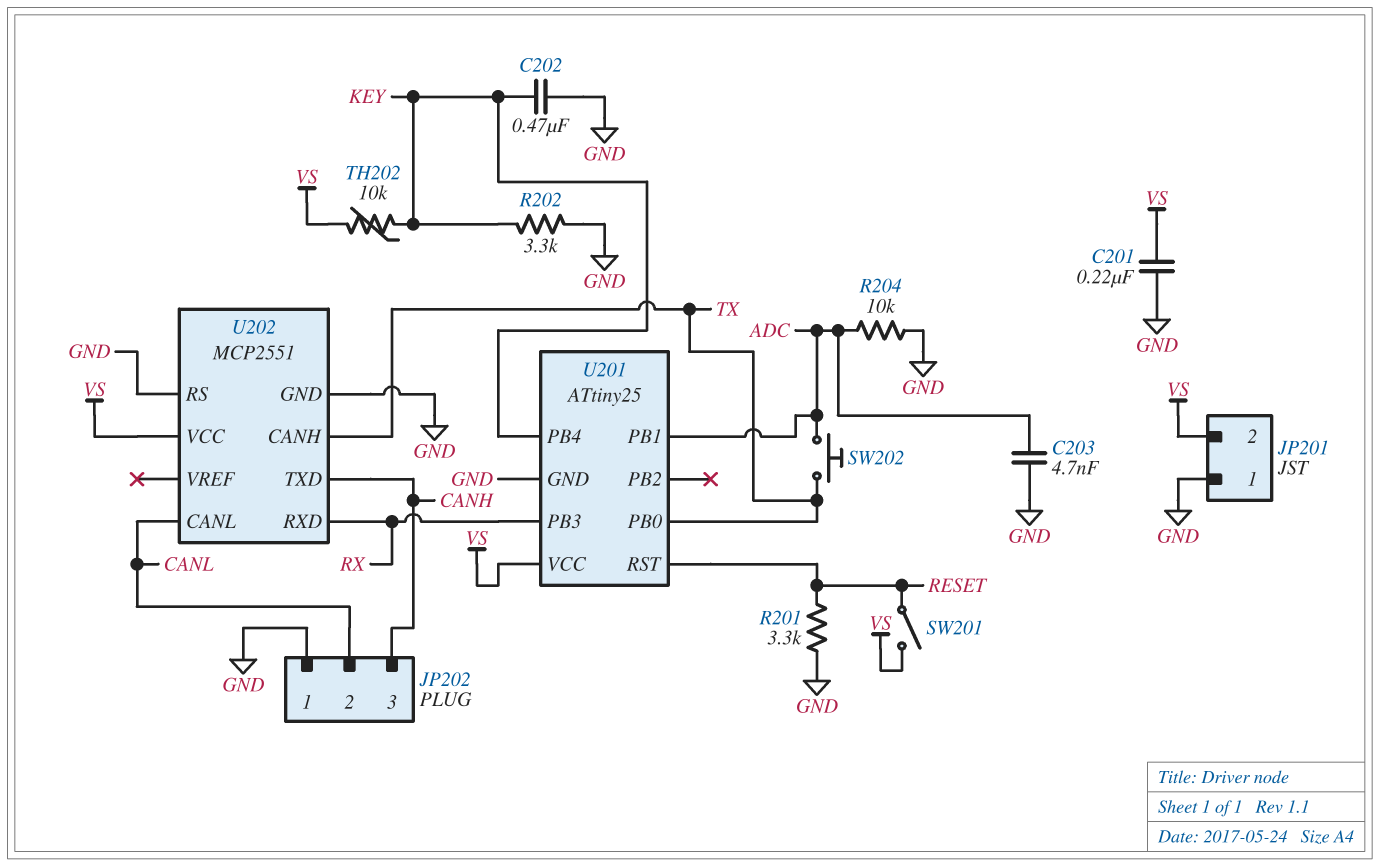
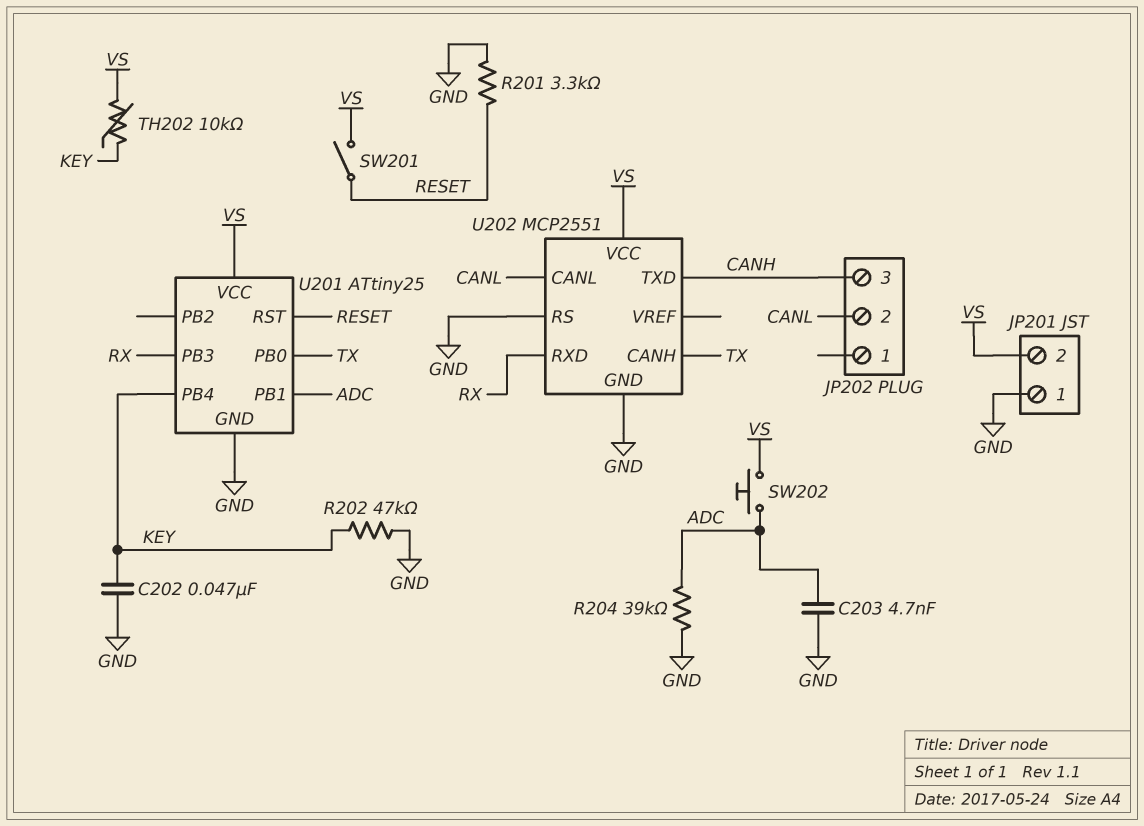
C201: 220nF (GND, VS) -> none
C202: 470nF (GND, KEY) -> 47nF (GND, KEY)
JP202 pin 1: GND -> none
R202: 3.3k (GND, KEY) -> 47k (GND, KEY)
R204: 10k (ADC, GND) -> 39k (ADC, GND)
SW202: button (ADC, TX) -> button (ADC, VS)

